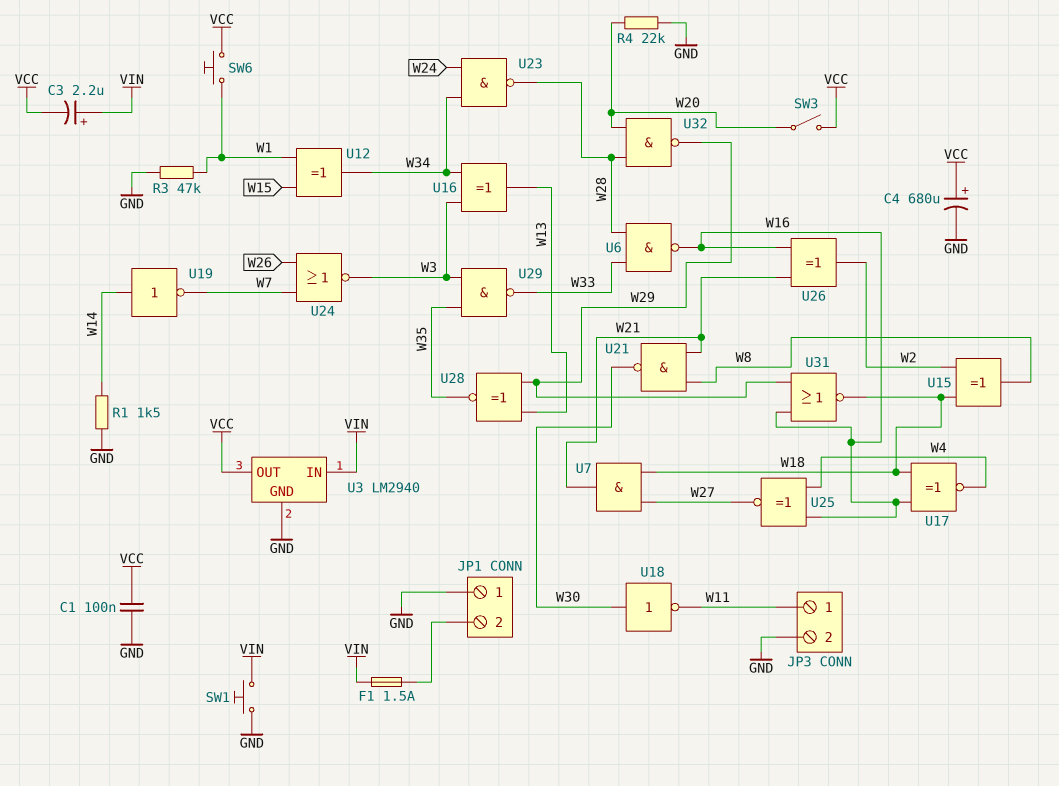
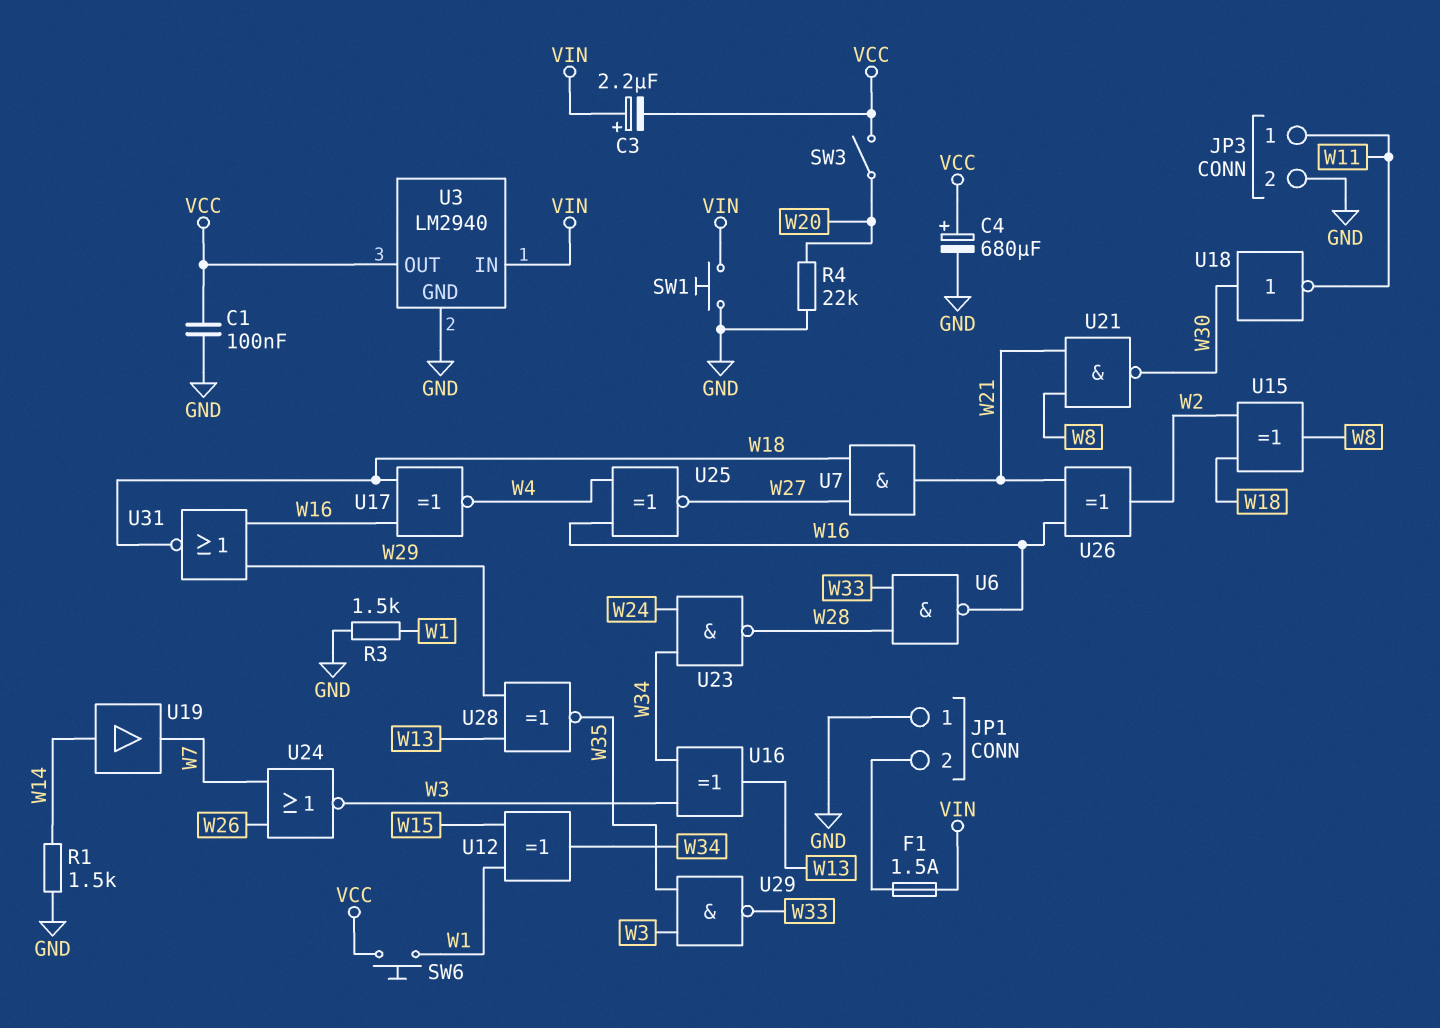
R3: 47k (GND, W1) -> 1.5k (GND, W1)
U19: NOT (in W14, out W7) -> buffer (in W14, out W7)
U32: NAND (in W20, in W28, out W29) -> none

